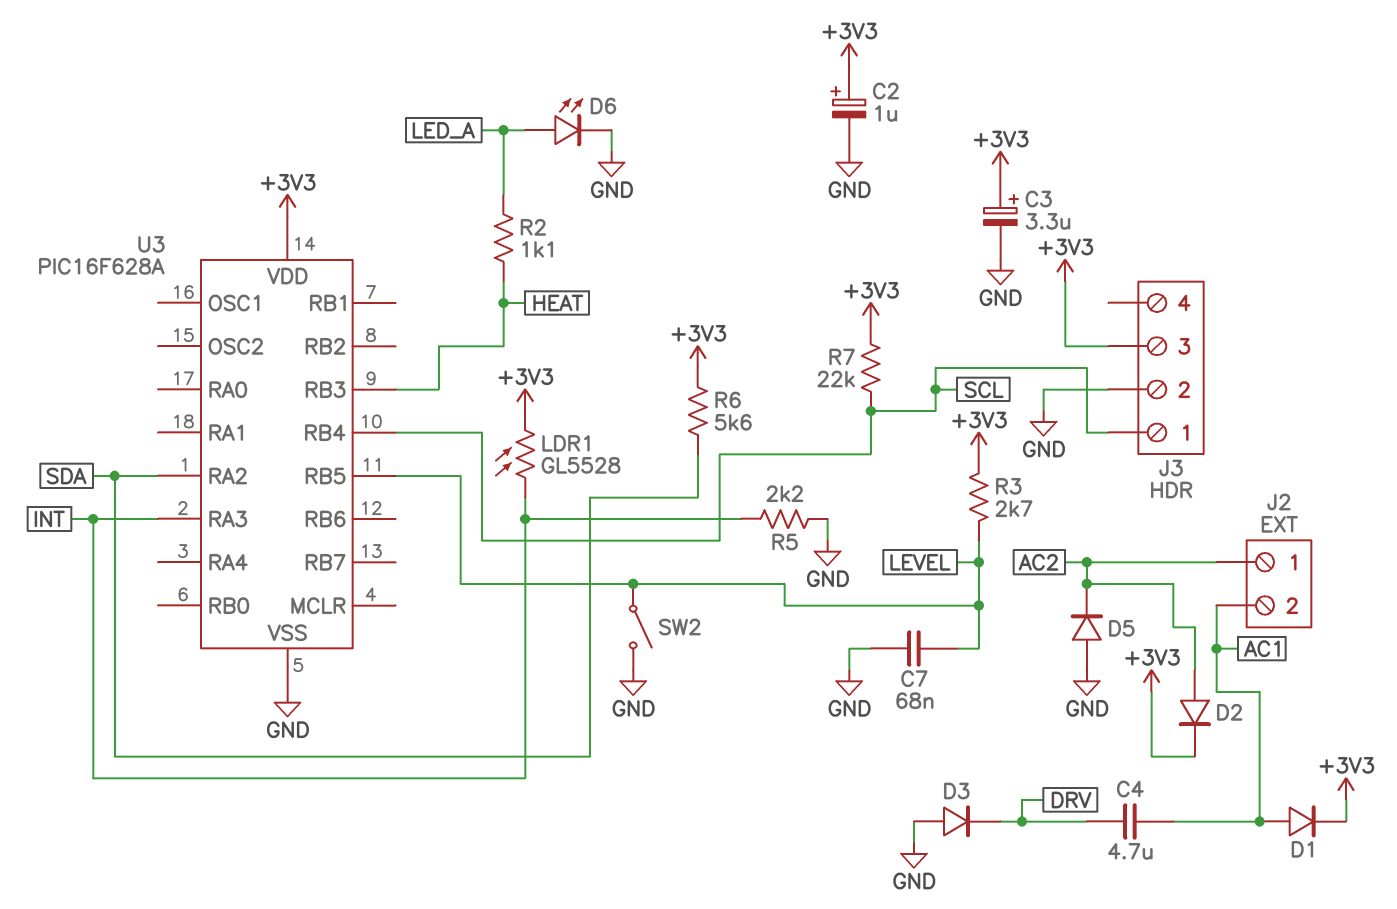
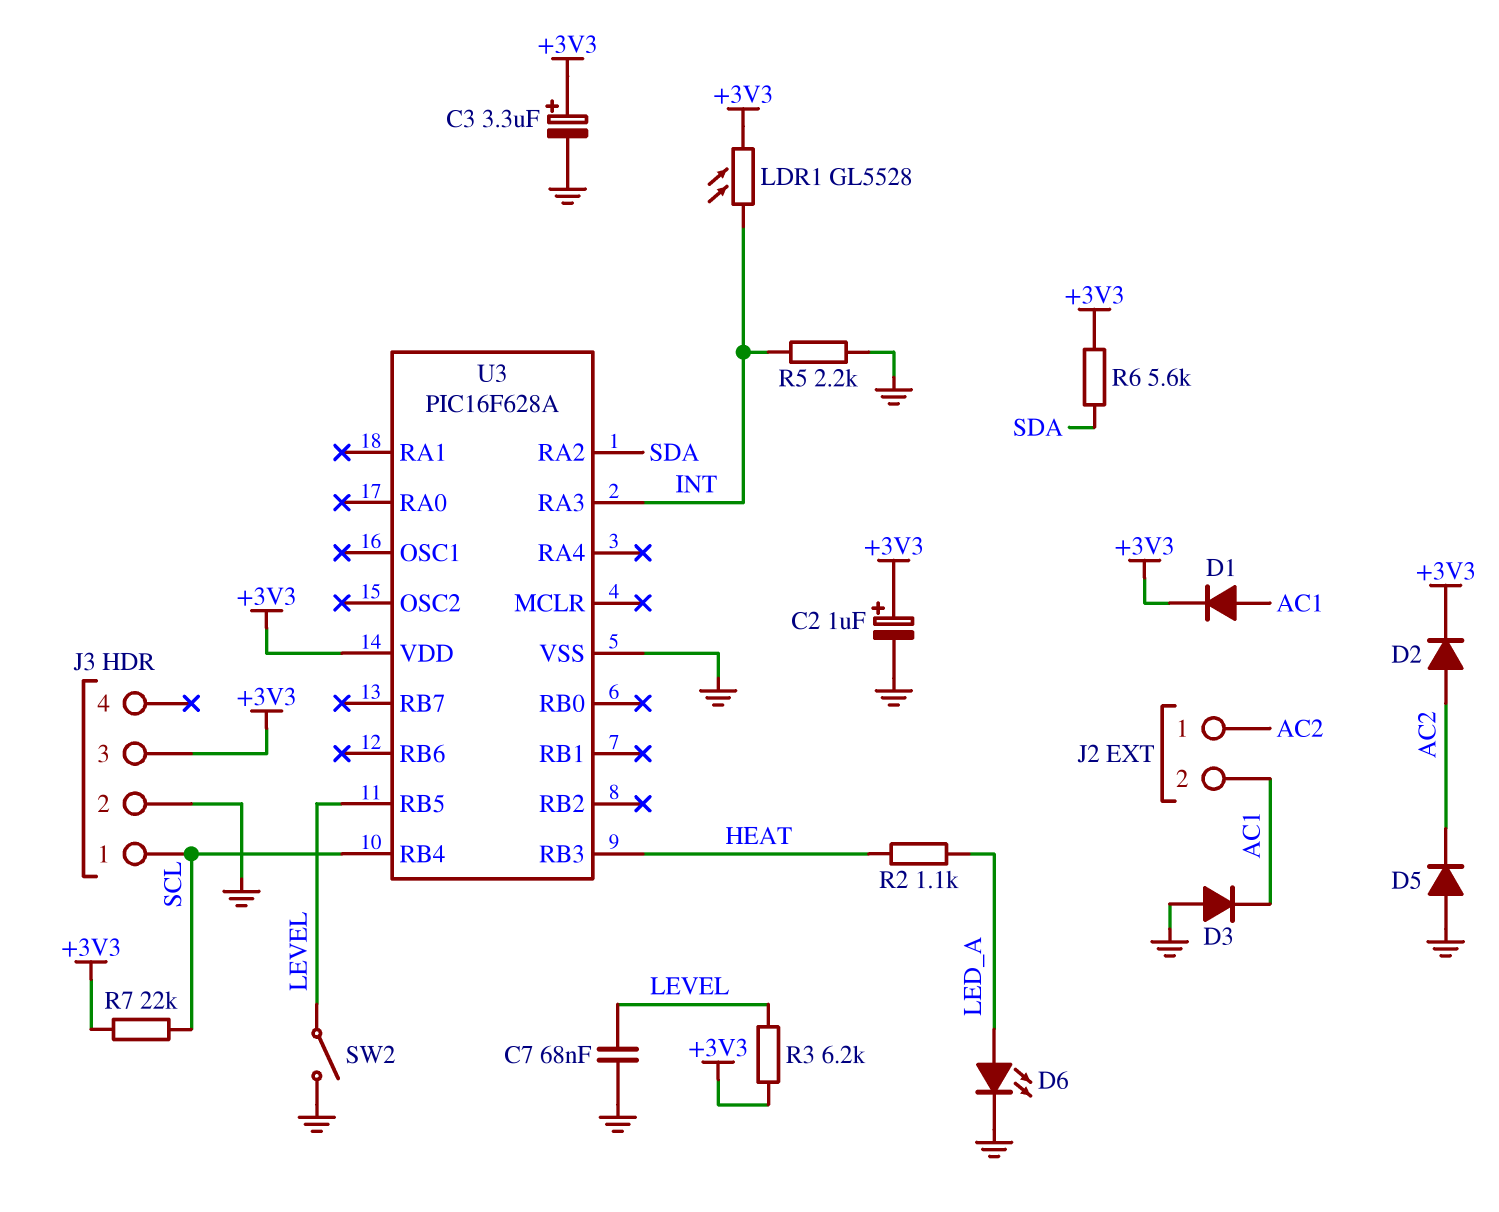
C4: 4.7uF (AC1, DRV) -> none
D3: diode (A GND, K DRV) -> diode (A GND, K AC1)
R3: 2.7k (+3V3, LEVEL) -> 6.2k (+3V3, LEVEL)

